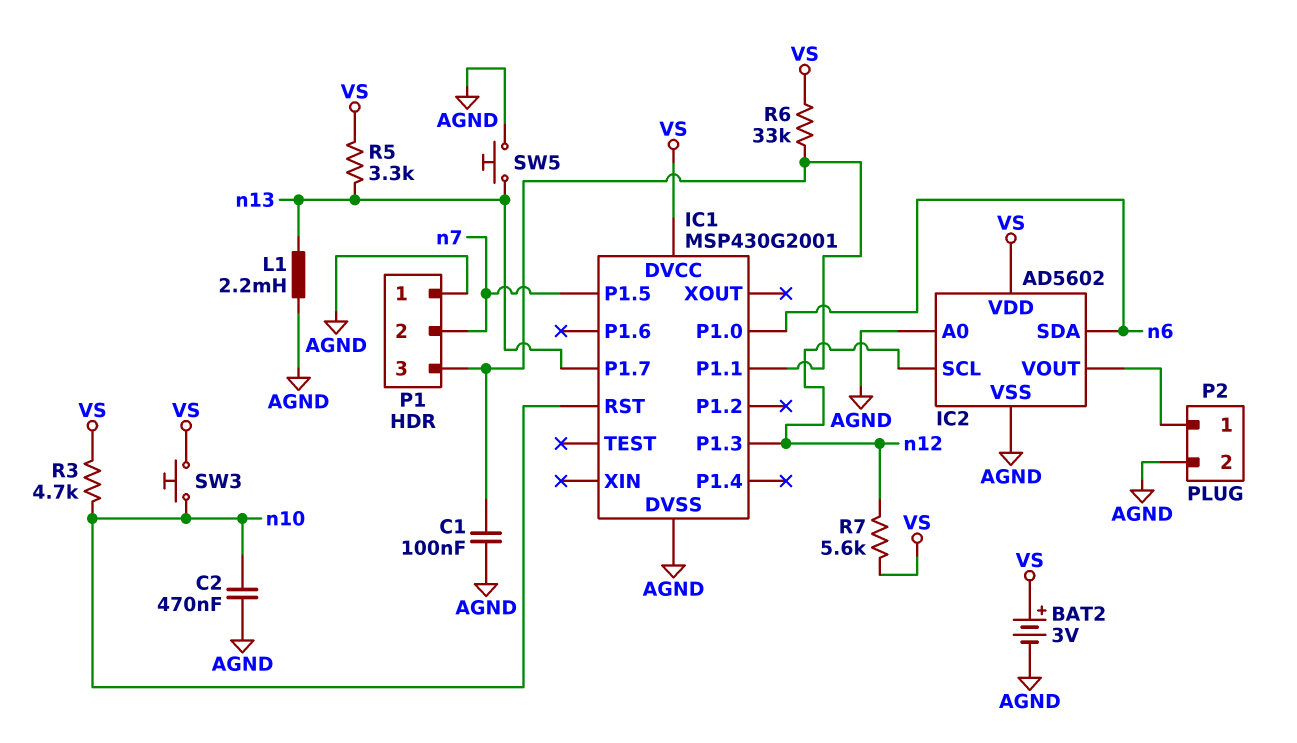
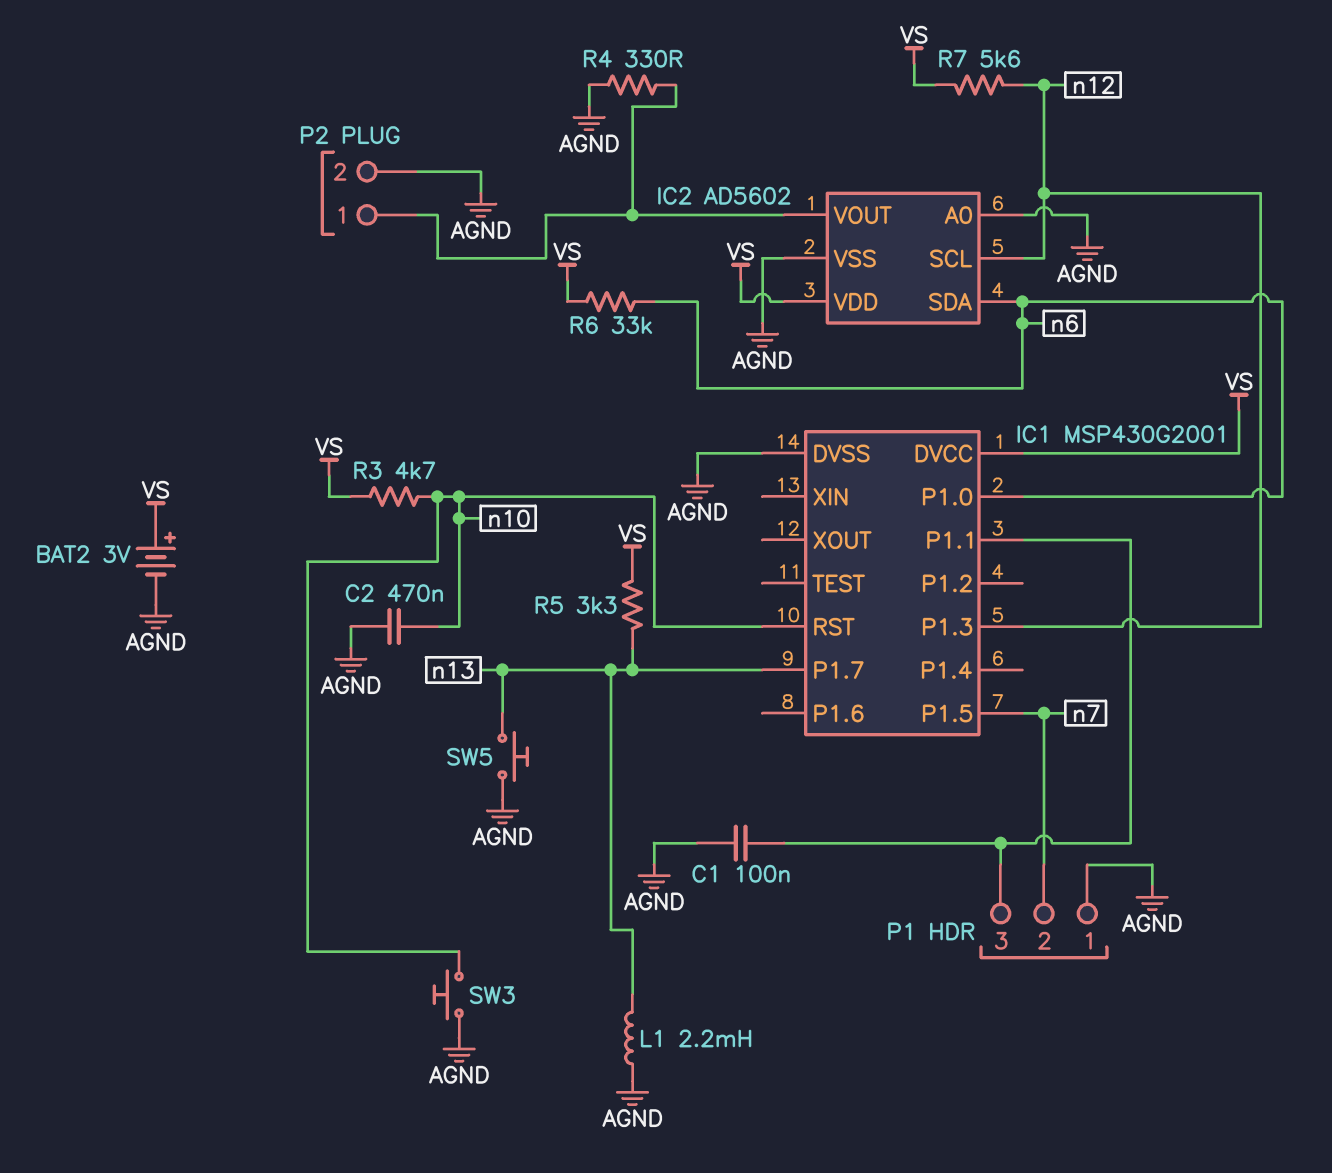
R4: none -> 330 (AGND, IC2/VOUT)
R6: 33k (IC1/P1.1, VS) -> 33k (VS, n6)
SW3: button (VS, n10) -> button (AGND, n10)

